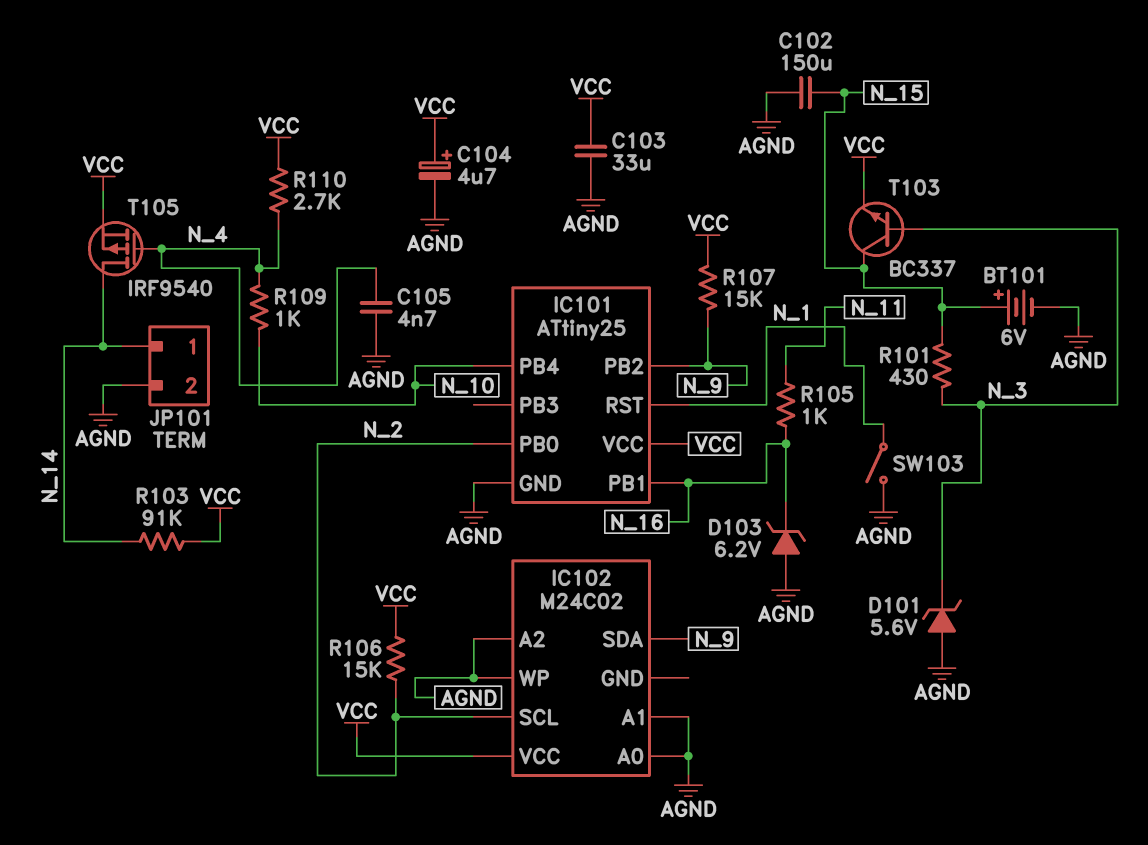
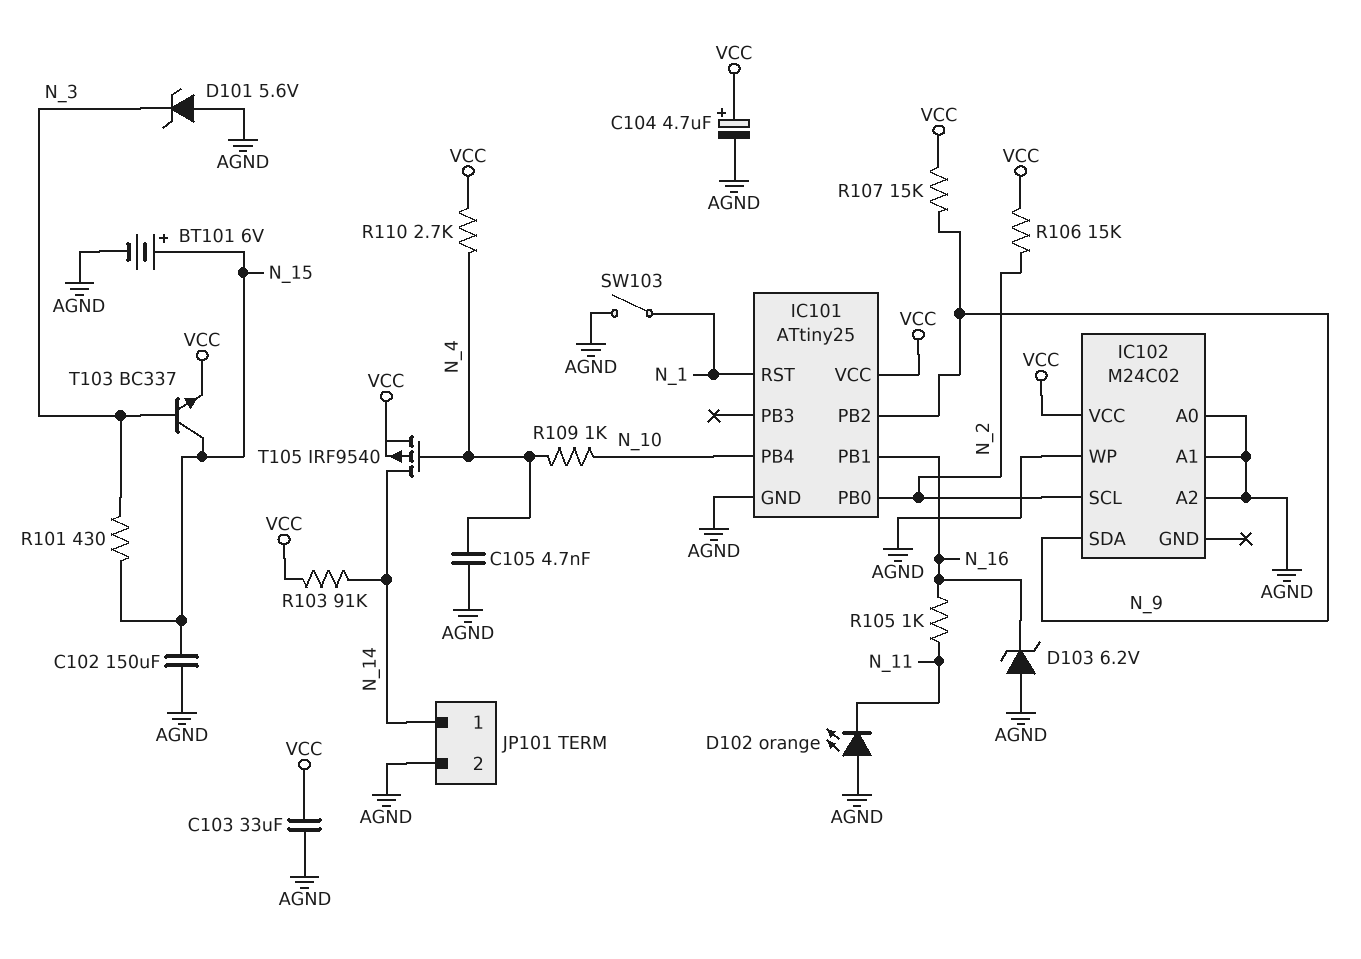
D102: none -> LED orange (A AGND, K N_11)

